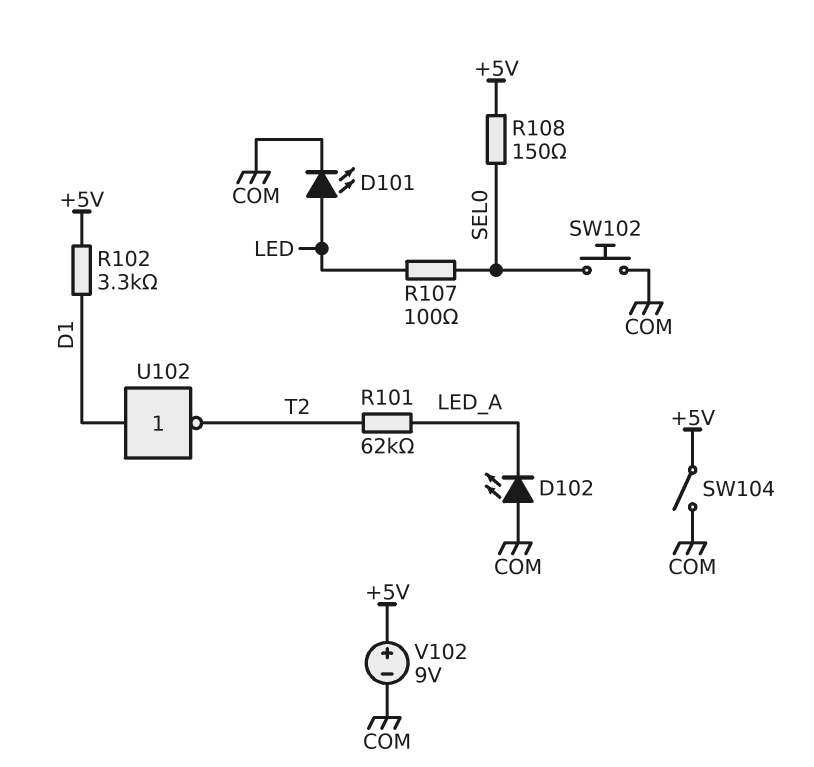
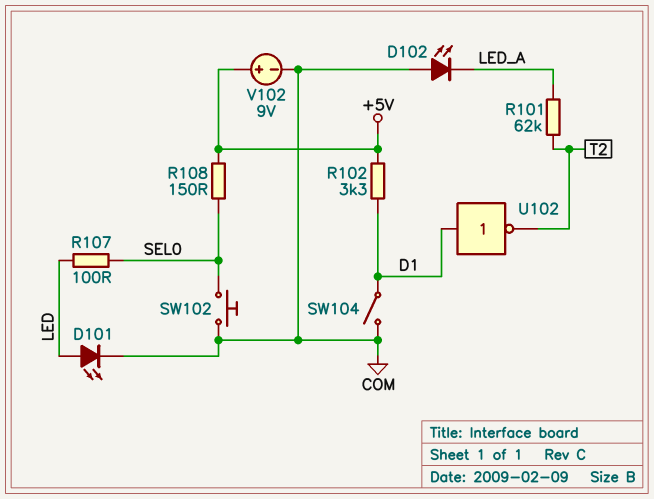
SW104: switch (+5V, COM) -> switch (COM, D1)

